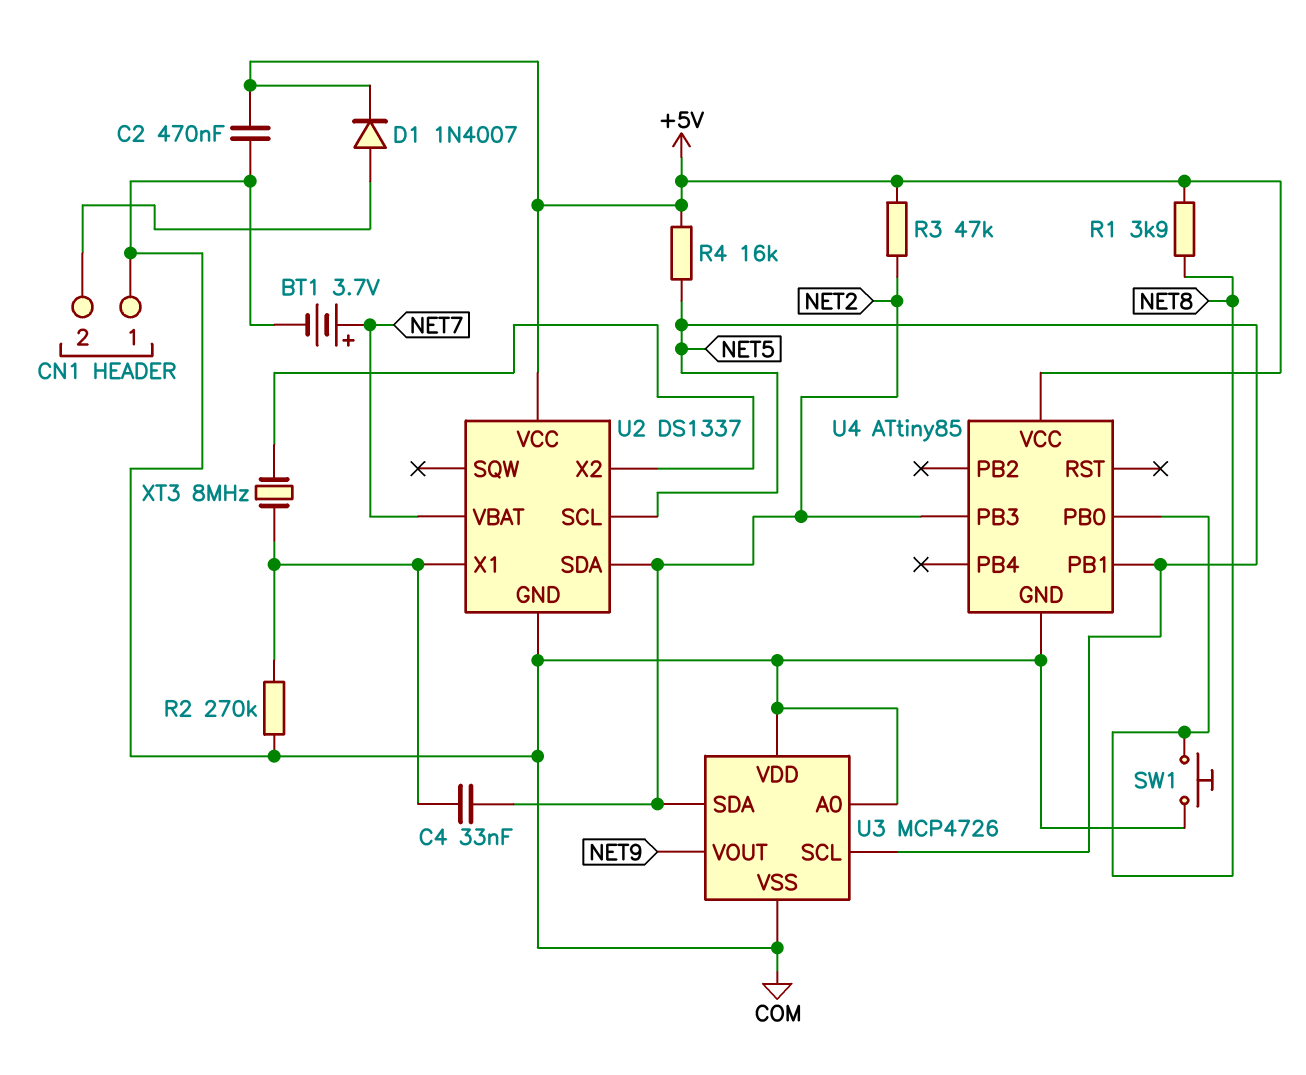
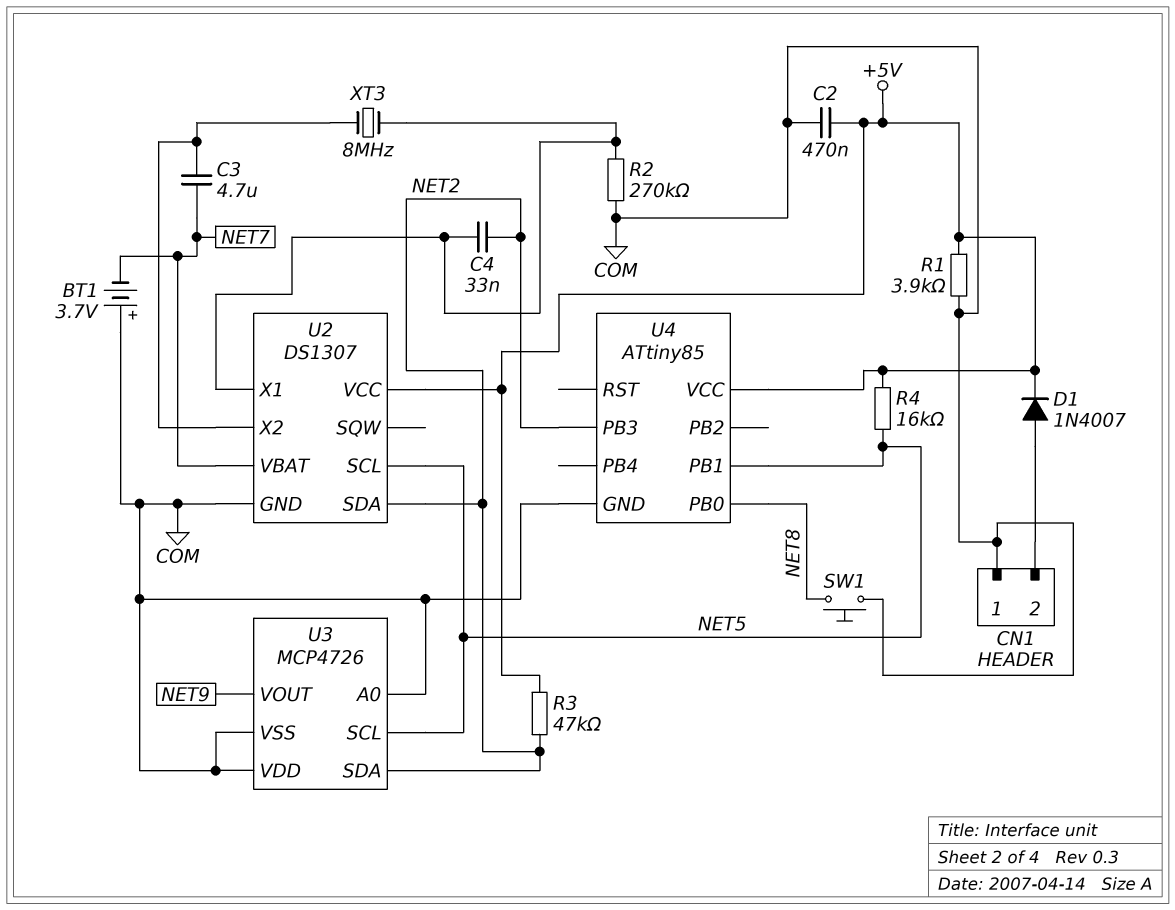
BT1: 3.7V (plus NET7, minus COM) -> 3.7V (plus COM, minus NET7)
C3: none -> 4.7uF (NET7, U2/X2)
R1: 3.9k (+5V, NET8) -> 3.9k (+5V, COM)
U2: DS1337 -> DS1307

